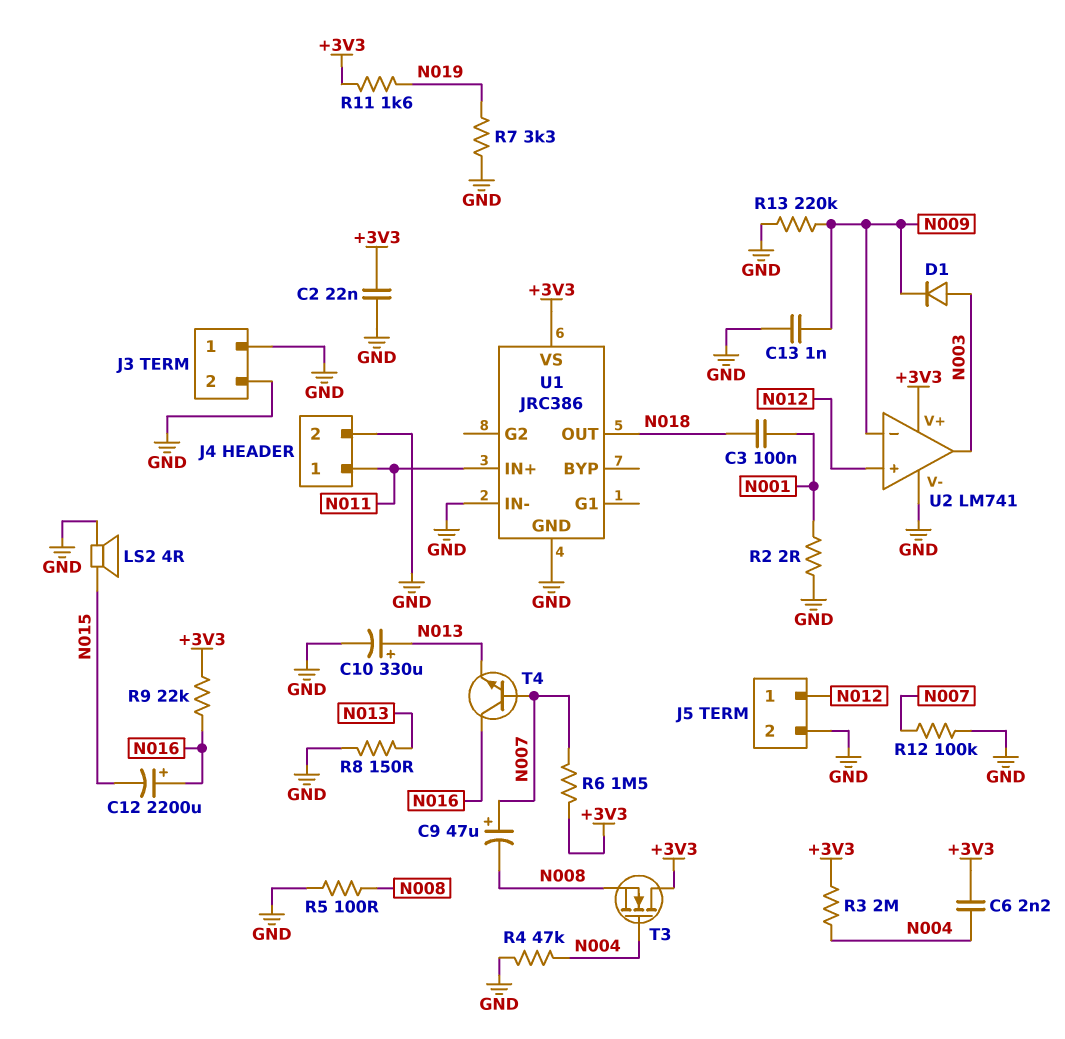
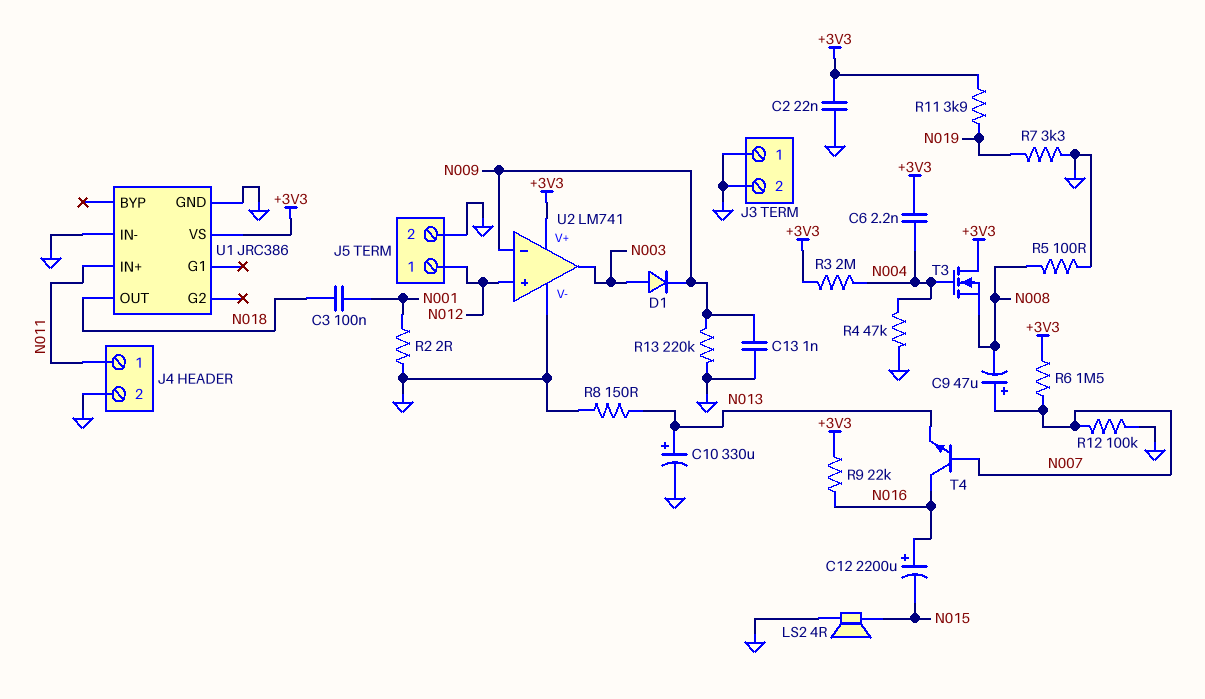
R11: 1.6k (+3V3, N019) -> 3.9k (+3V3, N019)

